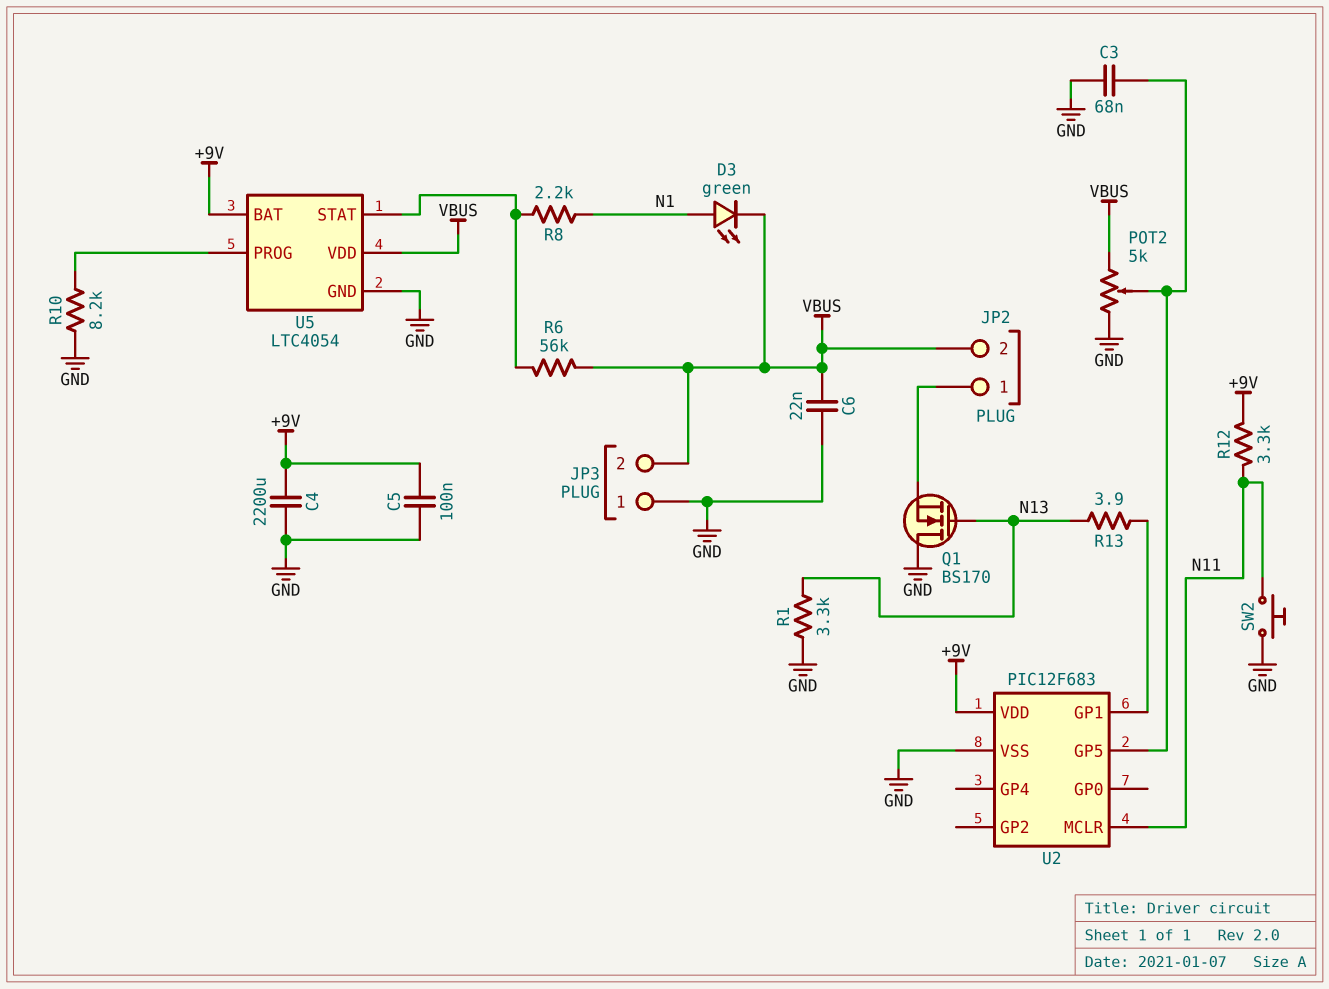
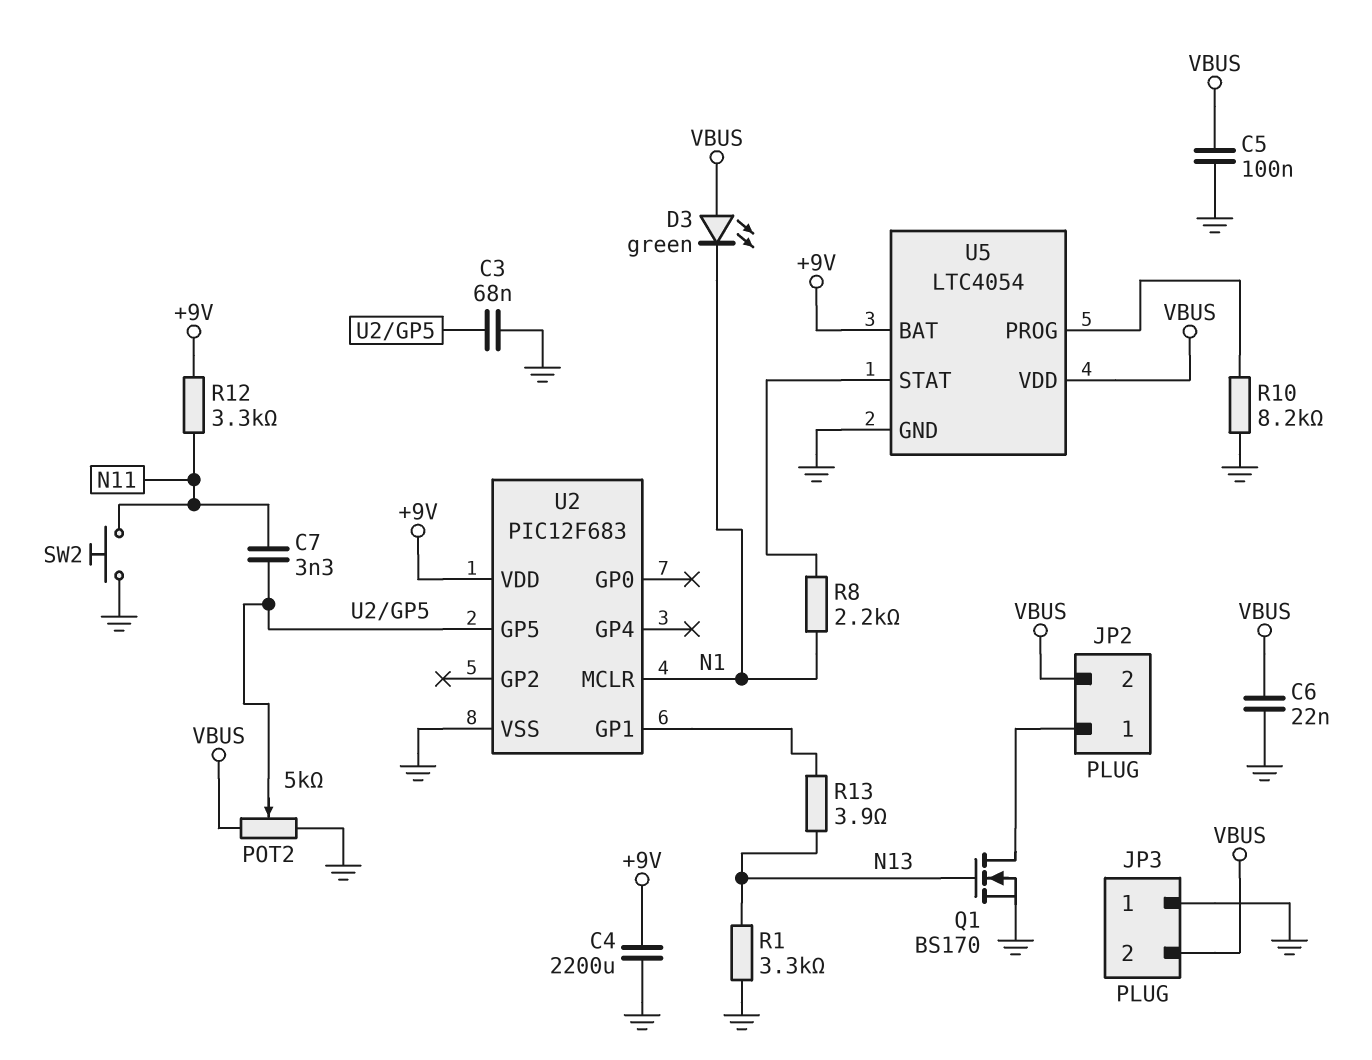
C5: 100nF (+9V, GND) -> 100nF (GND, VBUS)
C7: none -> 3.3nF (N11, U2/GP5)
D3: LED green (A N1, K VBUS) -> LED green (A VBUS, K N1)
Q1: NMOS BS170 (G N13, D GND, S JP2/1) -> NMOS BS170 (G N13, D JP2/1, S GND)
R6: 56k (U5/STAT, VBUS) -> none
U2 pin MCLR: N11 -> N1

